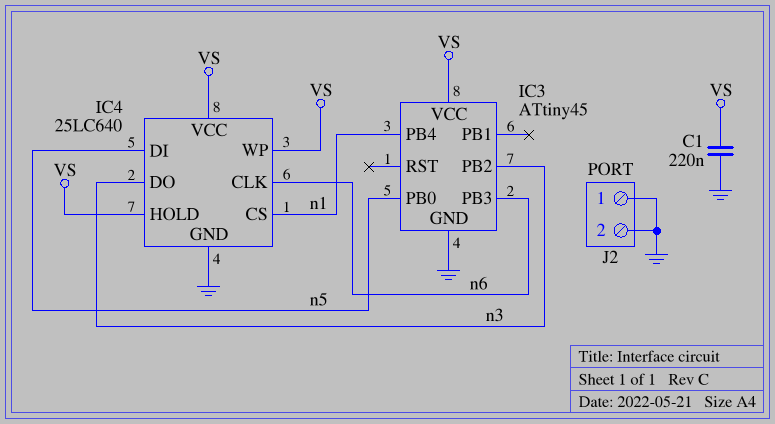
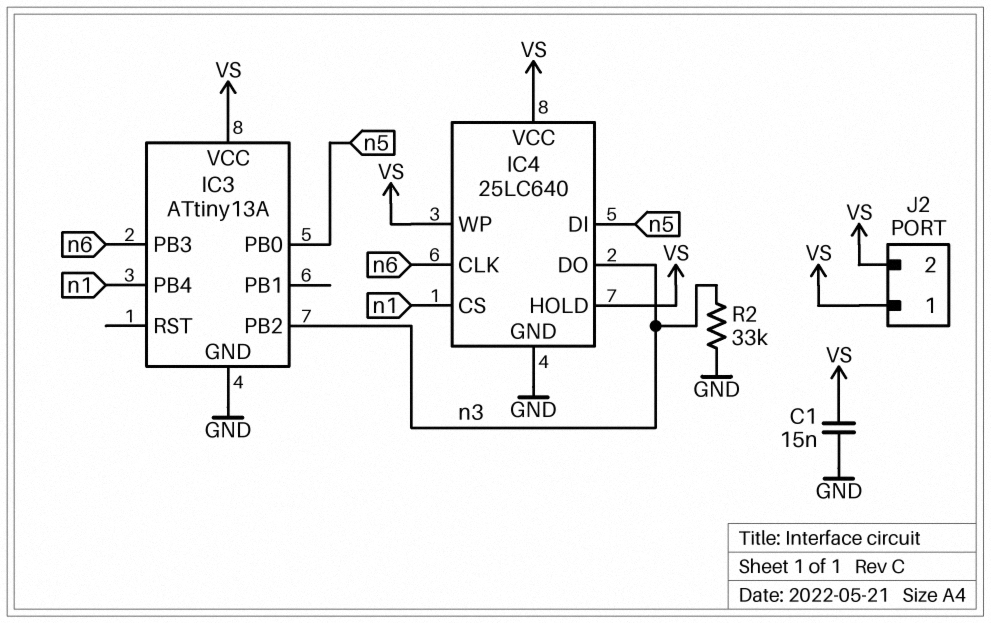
C1: 220nF (GND, VS) -> 15nF (GND, VS)
IC3: ATtiny45 -> ATtiny13A
J2 pin 1: GND -> VS
J2 pin 2: GND -> VS
R2: none -> 33k (GND, n3)

